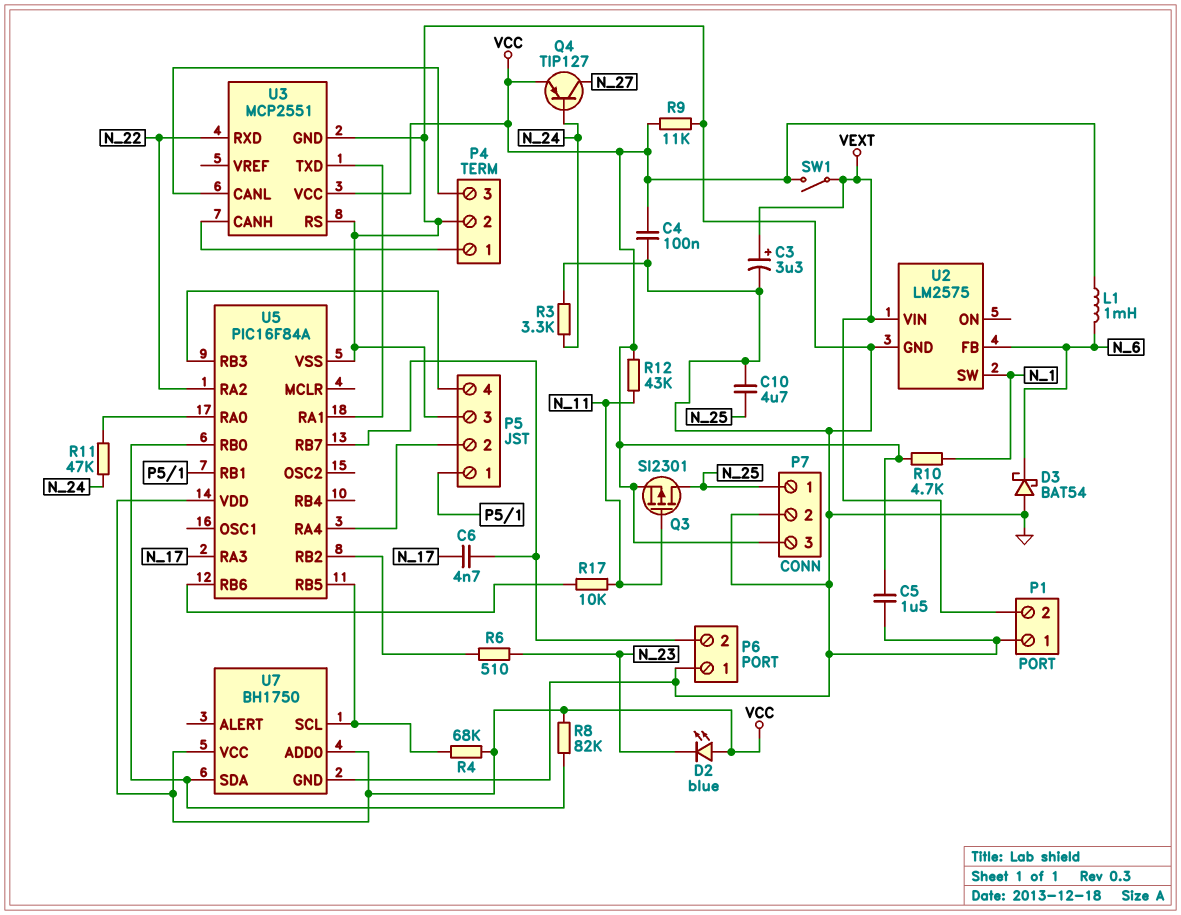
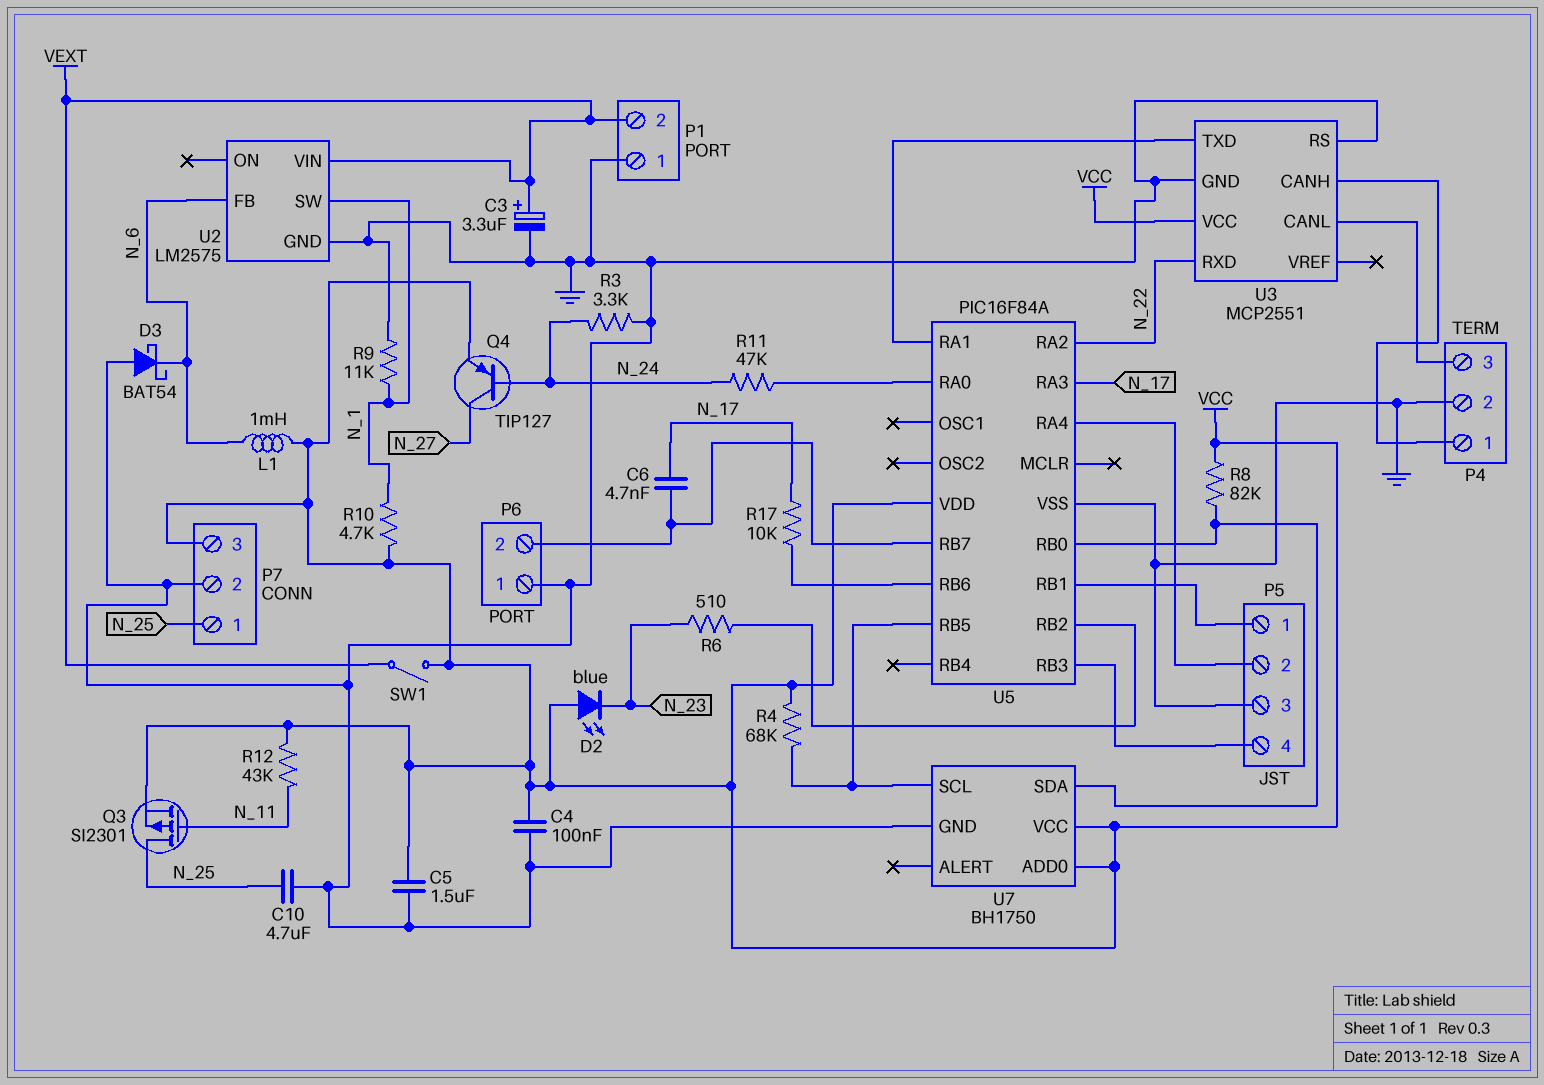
R9: 11k (GND, VCC) -> 11k (GND, N_1)
R17: 10k (N_11, U5/RB6) -> 10k (N_17, U5/RB6)

